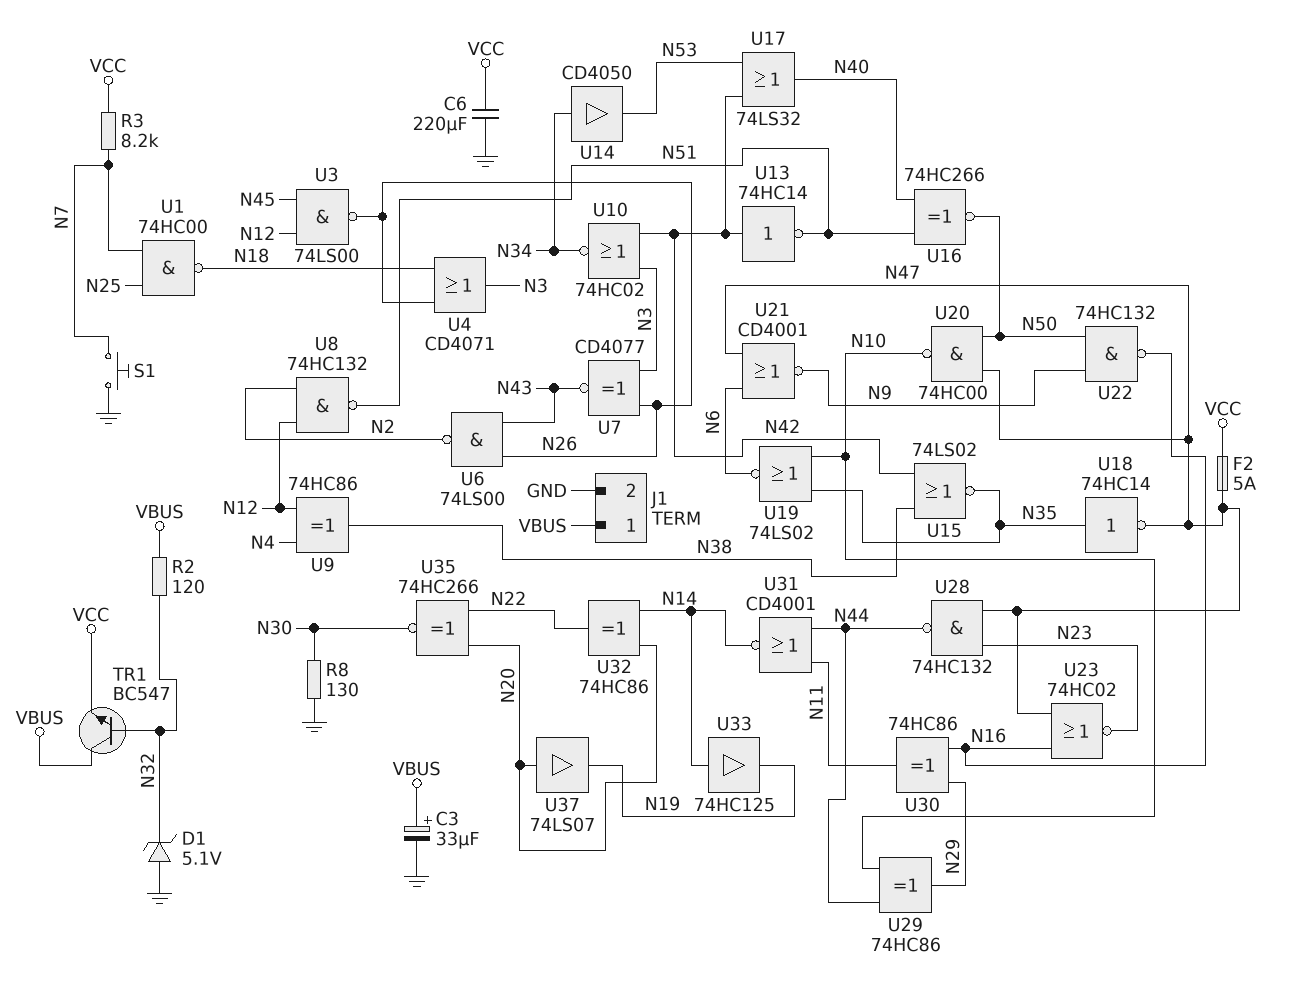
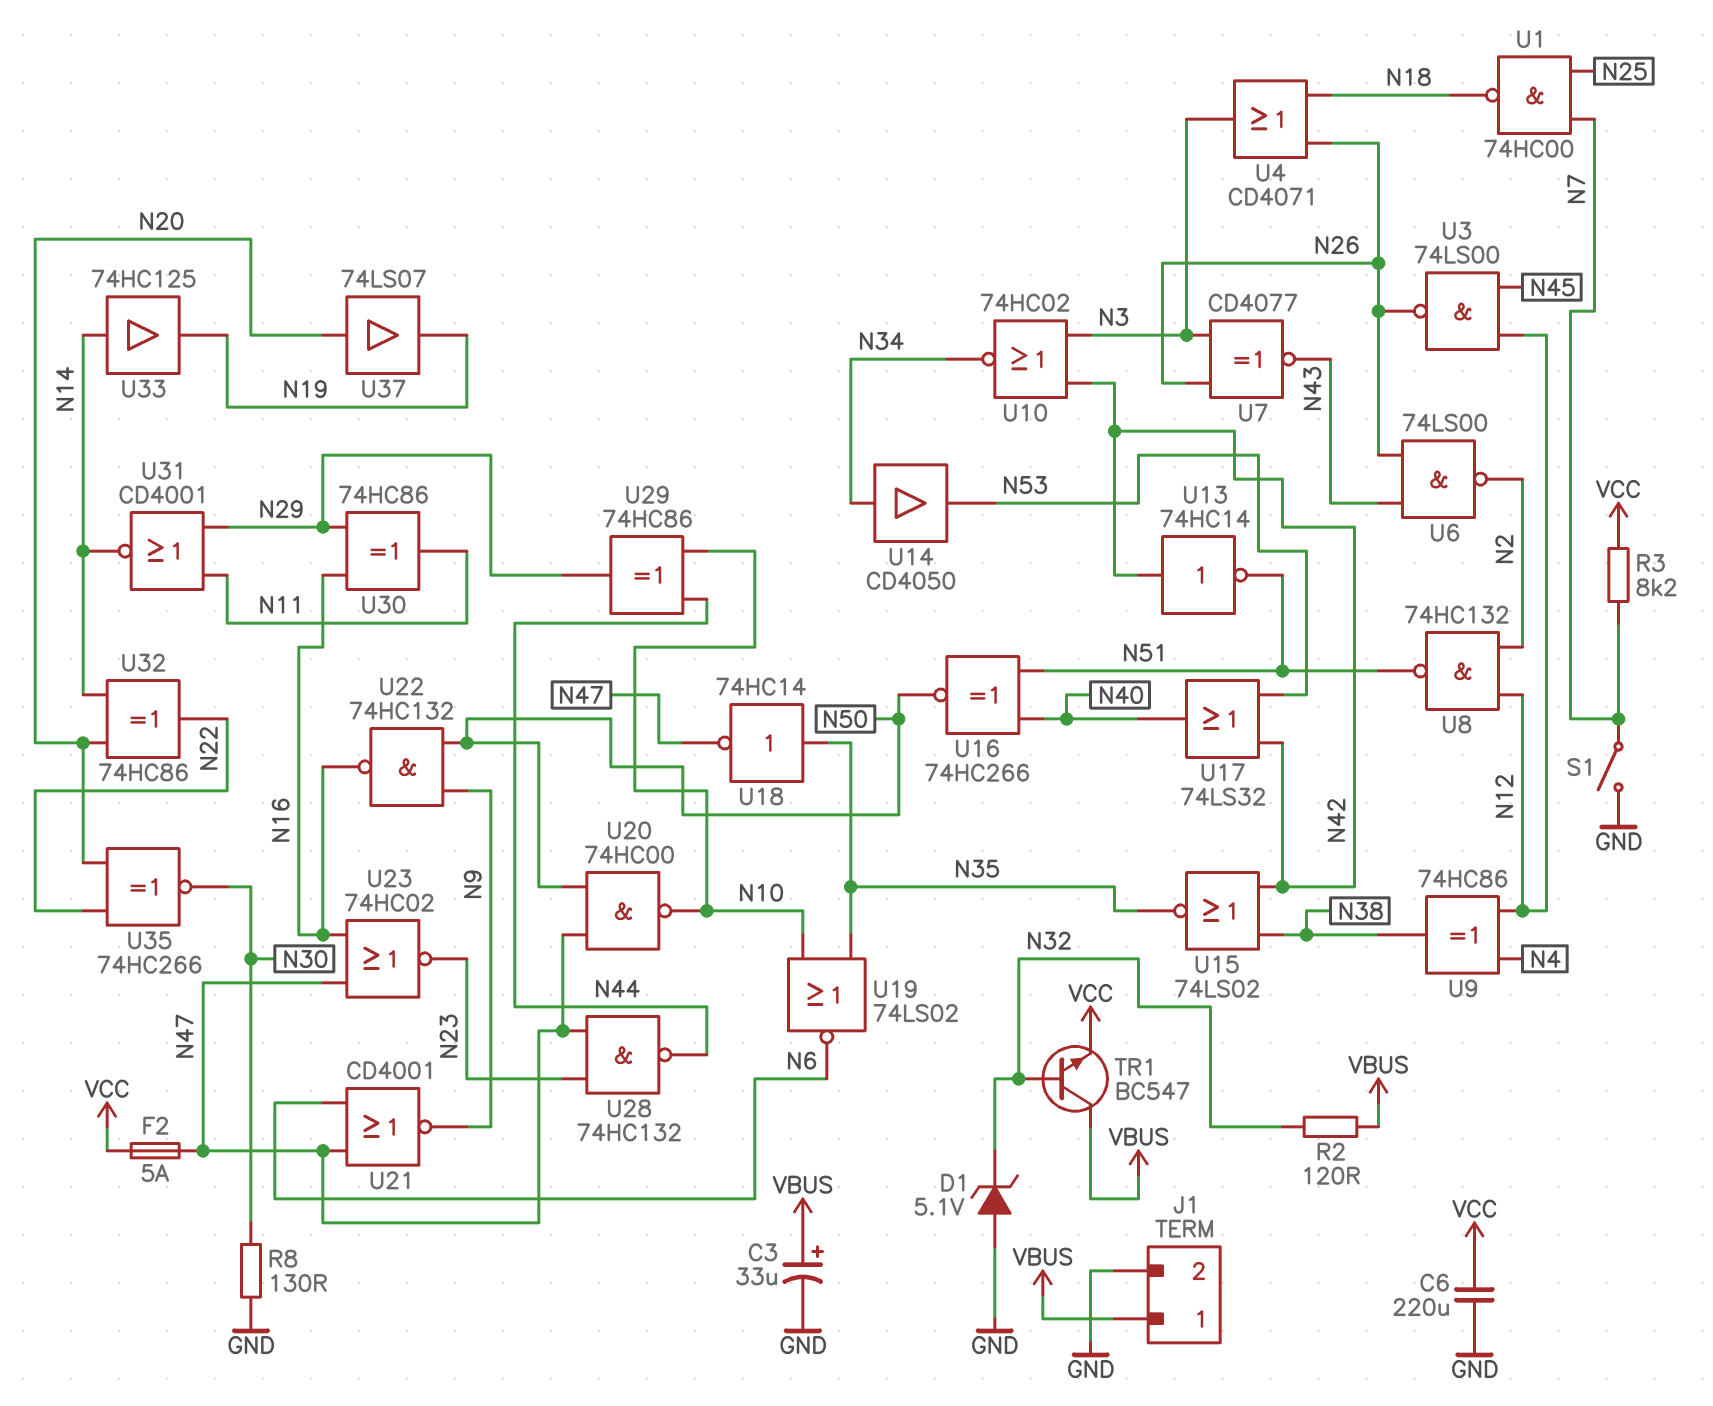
S1: button (GND, N7) -> switch (GND, N7)
U31: NOR CD4001 (in N11, in N44, out N14) -> NOR CD4001 (in N11, in N29, out N14)

